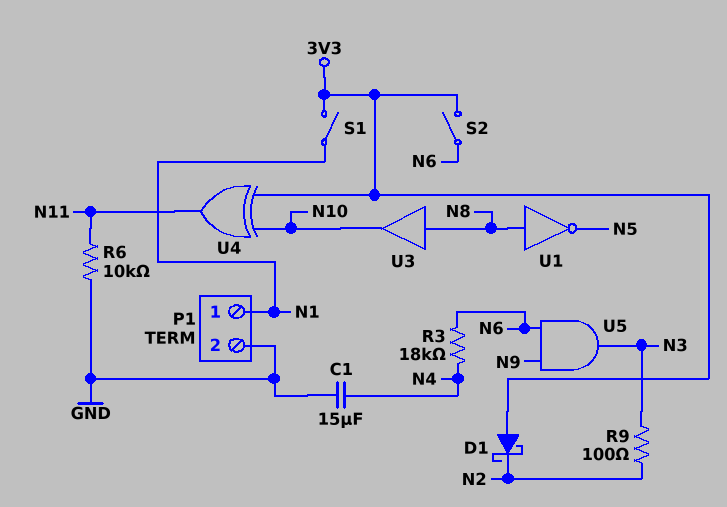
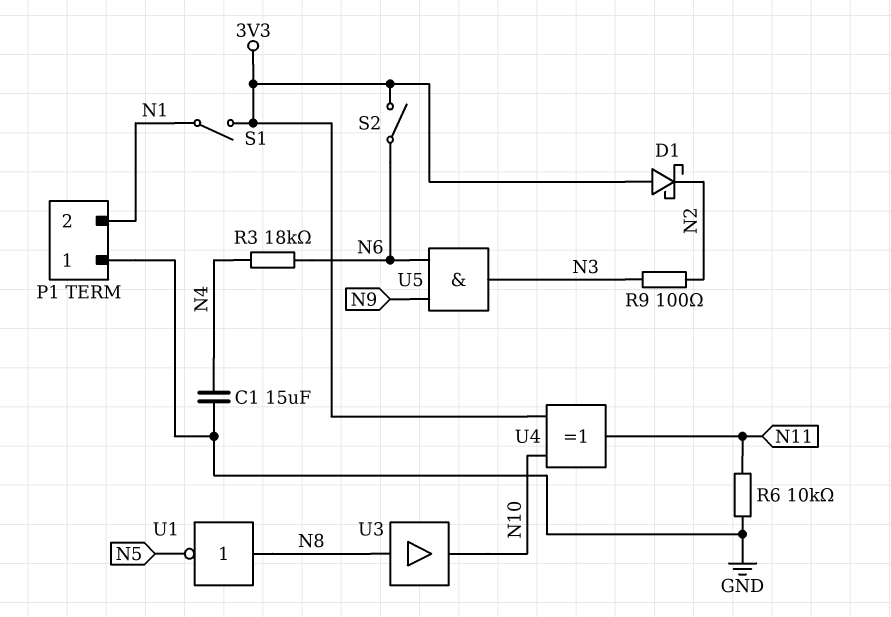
P1 pin 1: N1 -> GND
P1 pin 2: GND -> N1

